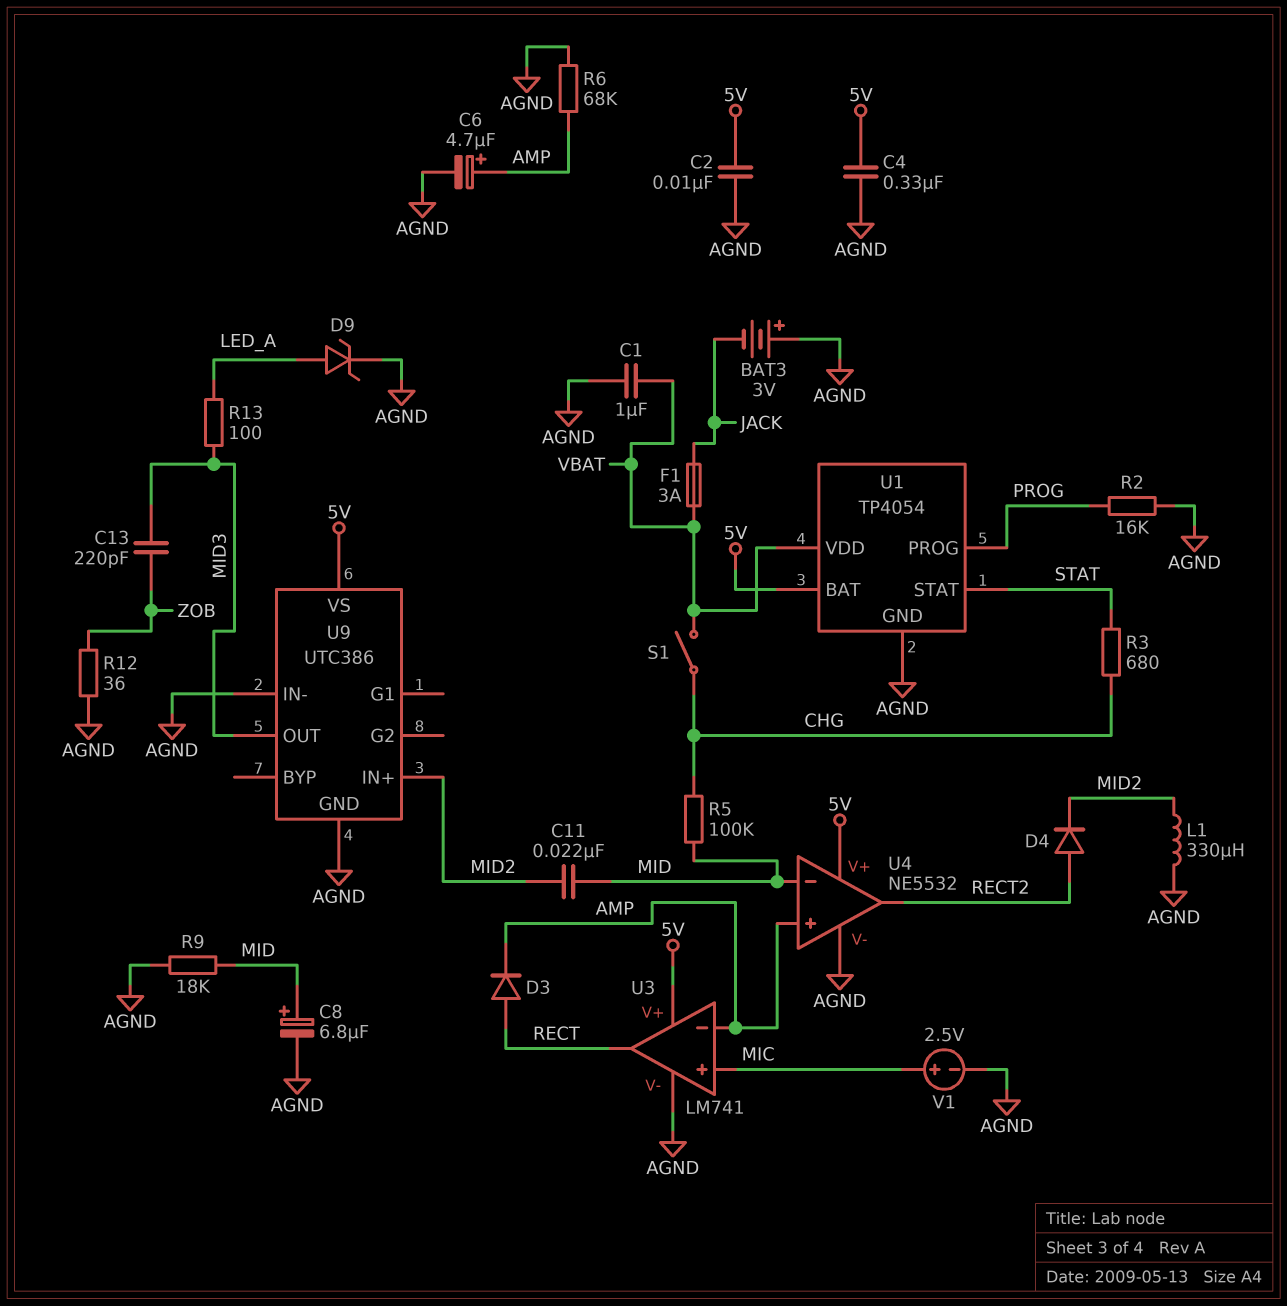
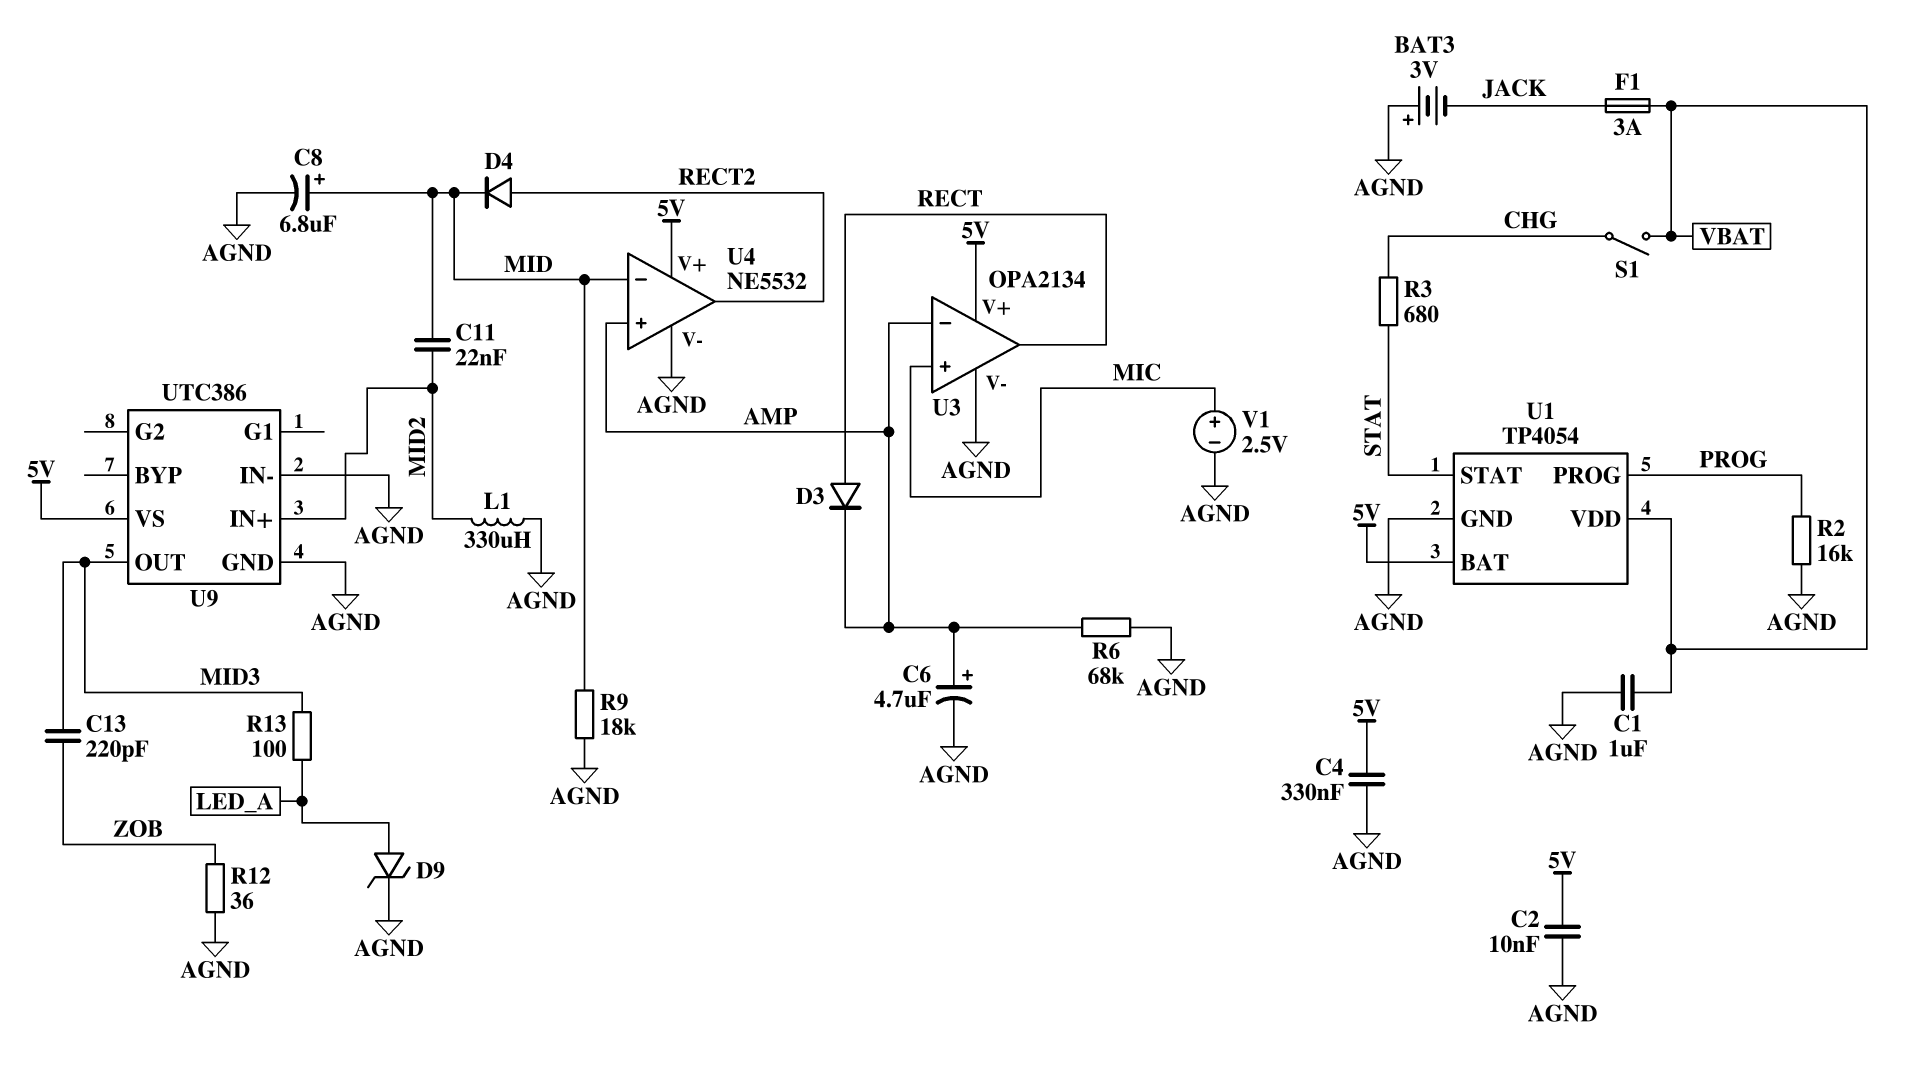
D4: diode (A RECT2, K MID2) -> diode (A RECT2, K MID)
R5: 100k (CHG, MID) -> none
U3: LM741 -> OPA2134

